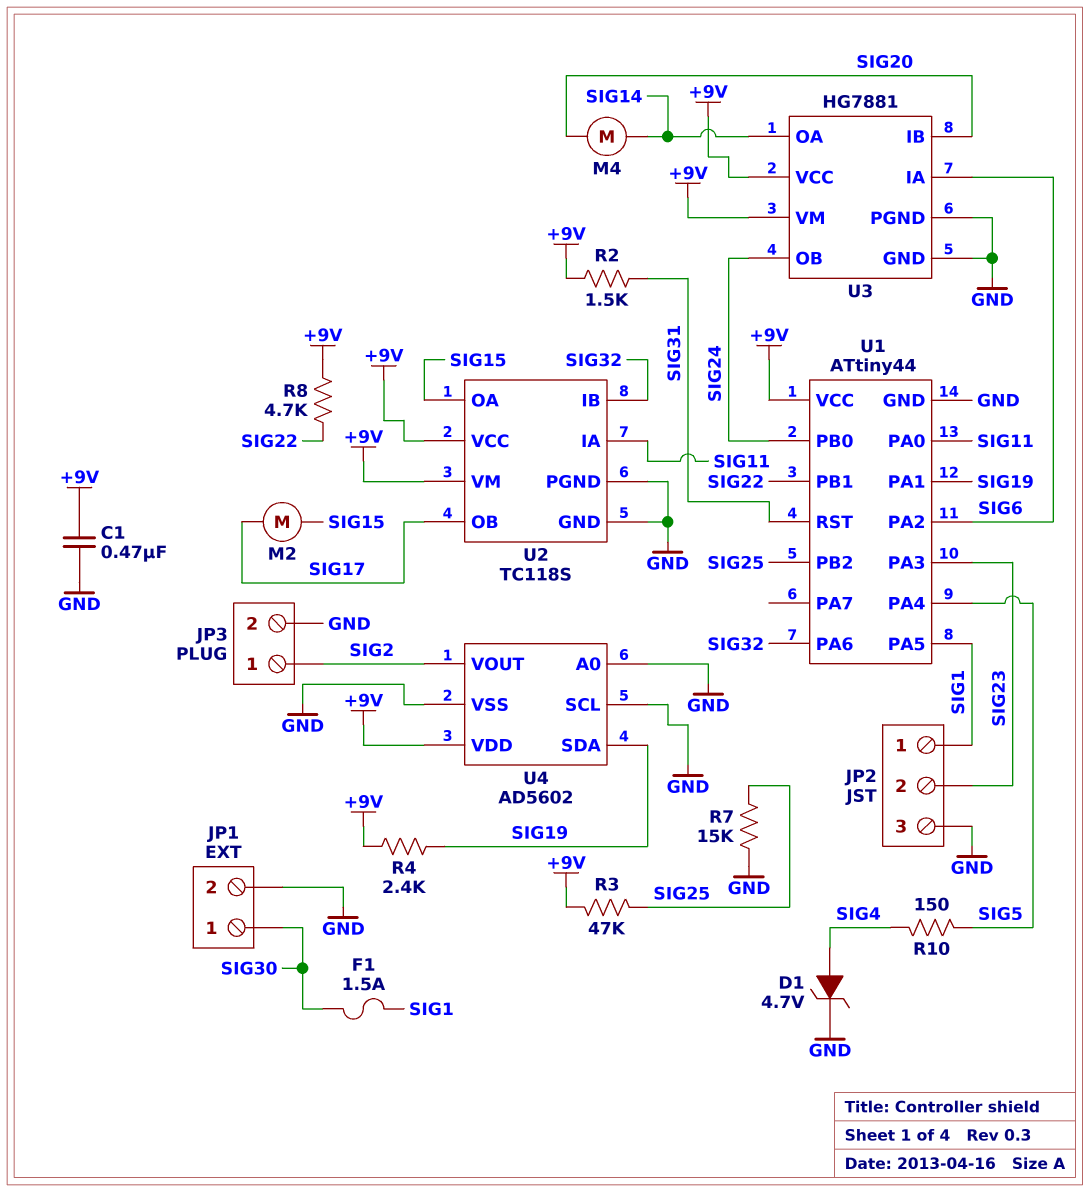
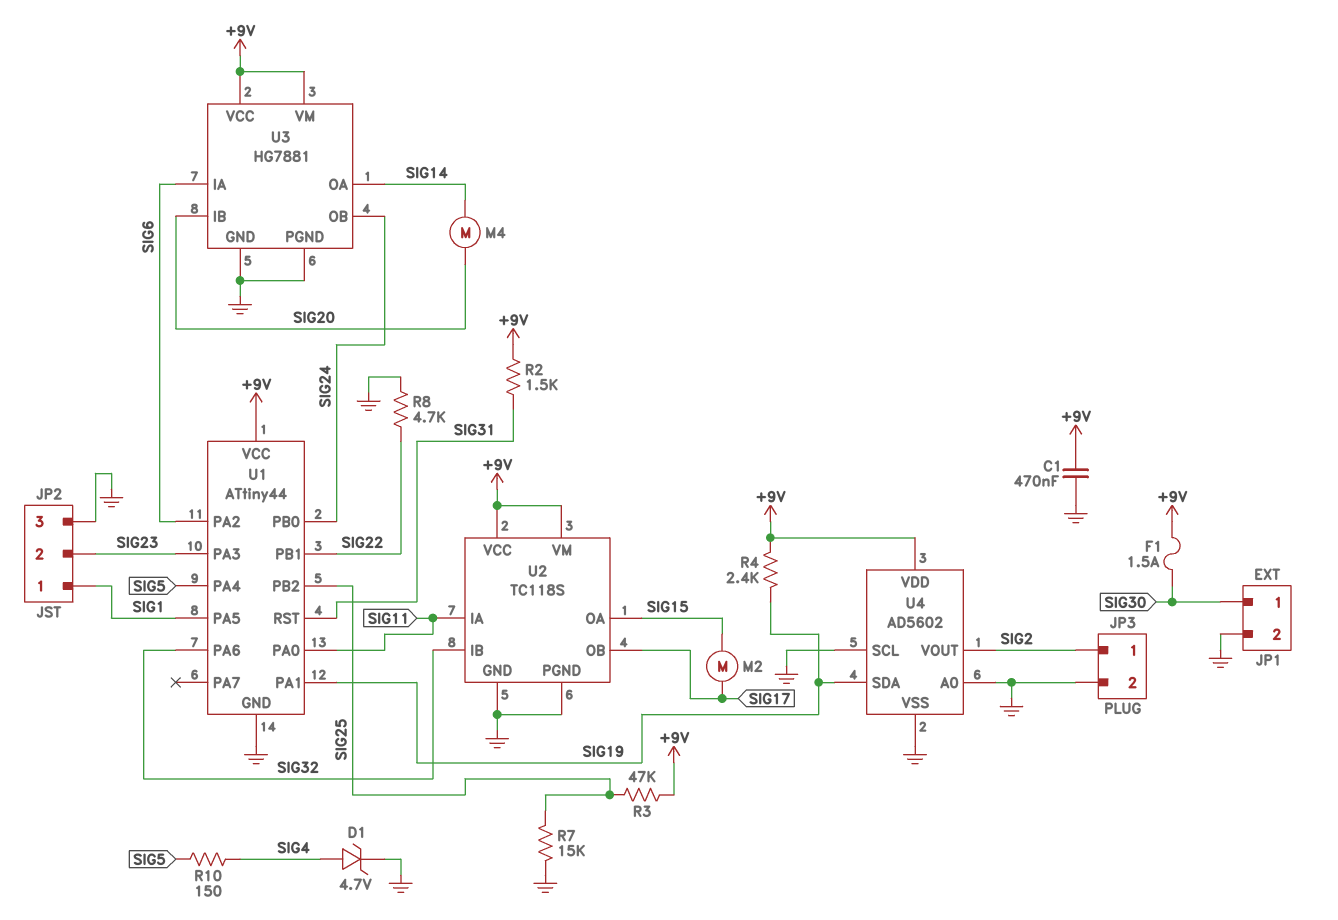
F1: 1.5A (SIG1, SIG30) -> 1.5A (+9V, SIG30)
R8: 4.7k (+9V, SIG22) -> 4.7k (GND, SIG22)

